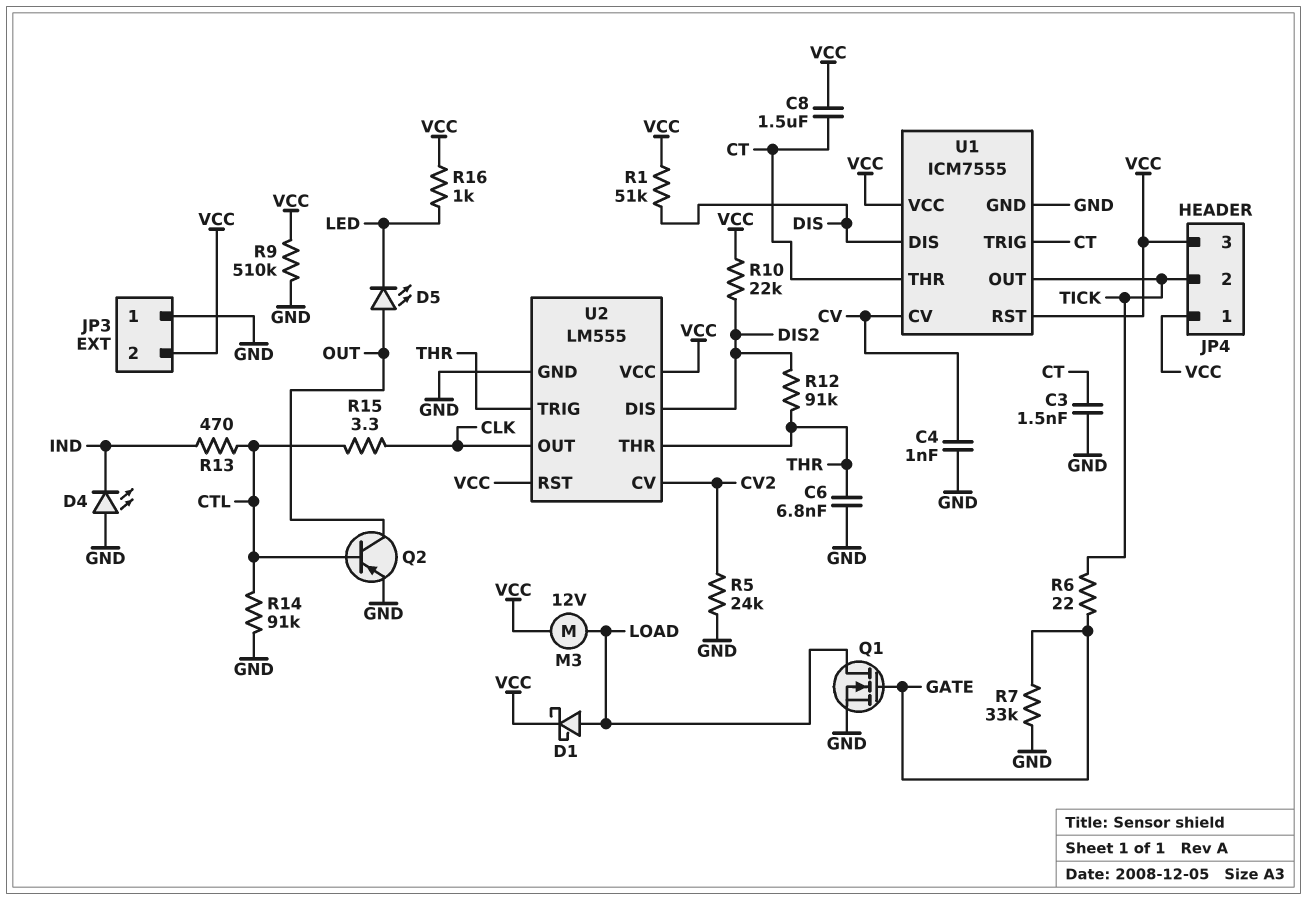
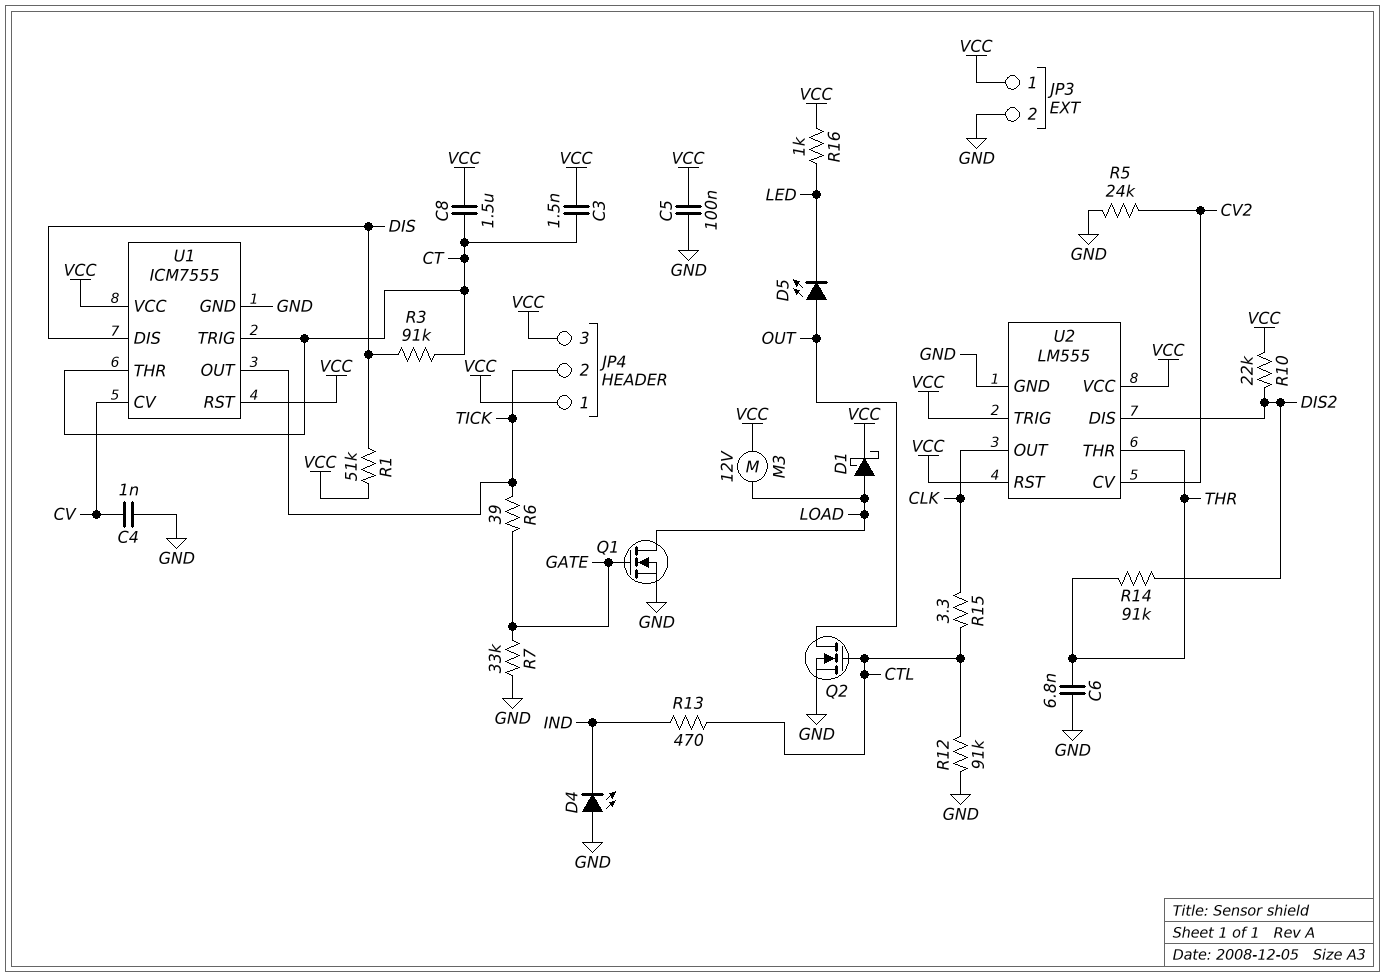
C3: 1.5nF (CT, GND) -> 1.5nF (CT, VCC)
C5: none -> 100nF (GND, VCC)
JP3 pin 1: GND -> VCC
JP3 pin 2: VCC -> GND
Q2: PNP (B CTL, C OUT, E GND) -> NMOS (G CTL, D OUT, S GND)
R3: none -> 91k (CT, DIS)
R6: 22 (GATE, TICK) -> 39 (GATE, TICK)
R9: 510k (GND, VCC) -> none
R12: 91k (DIS2, THR) -> 91k (CTL, GND)
R14: 91k (CTL, GND) -> 91k (DIS2, THR)
U2 pin TRIG: THR -> VCC

